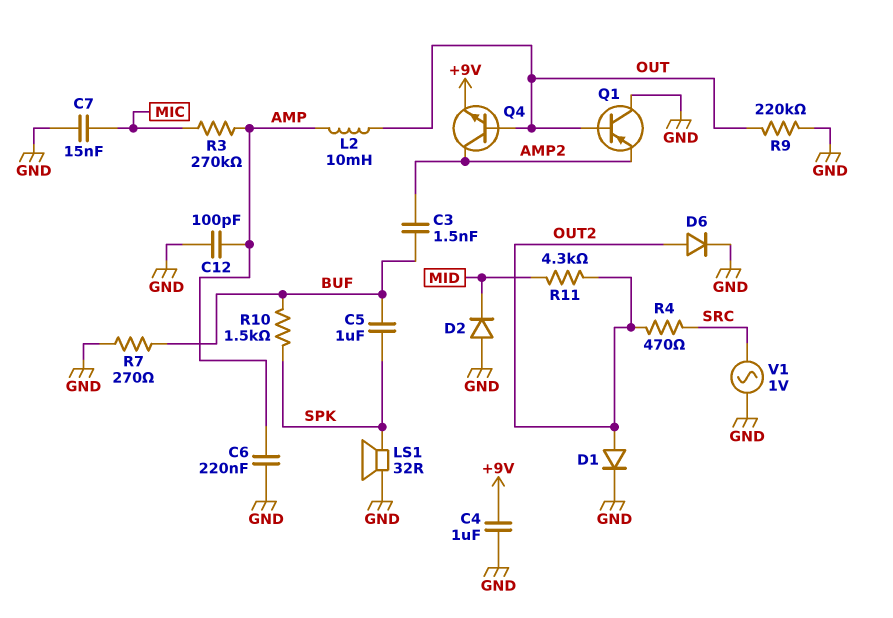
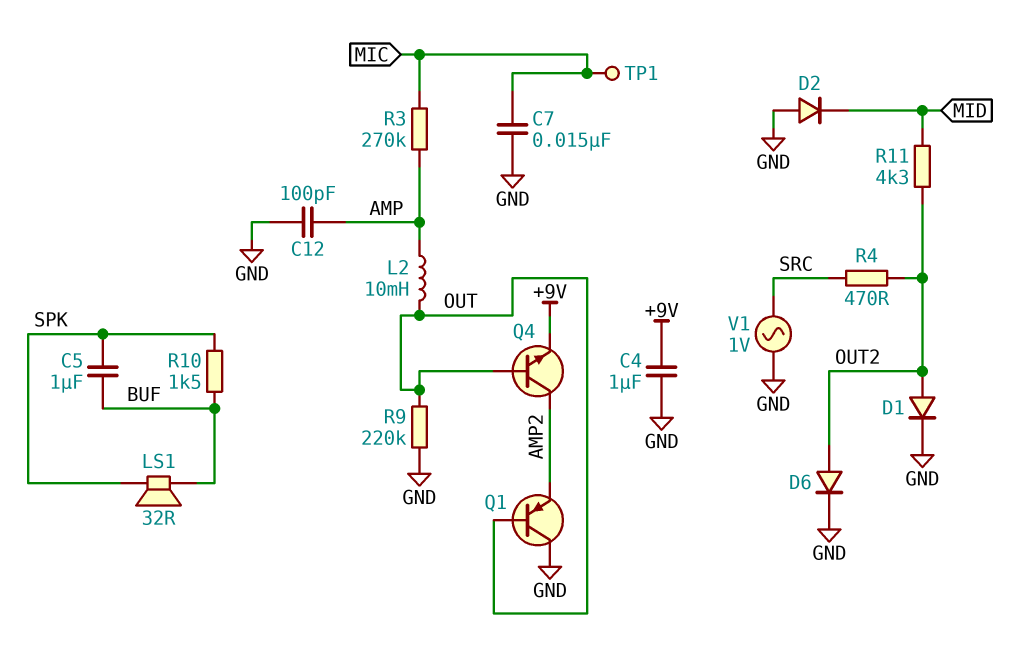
C3: 1.5nF (AMP2, BUF) -> none
C6: 220nF (AMP, GND) -> none
LS1: speaker 32R (GND, SPK) -> speaker 32R (BUF, SPK)
R7: 270 (BUF, GND) -> none
TP1: none -> test point (MIC)

